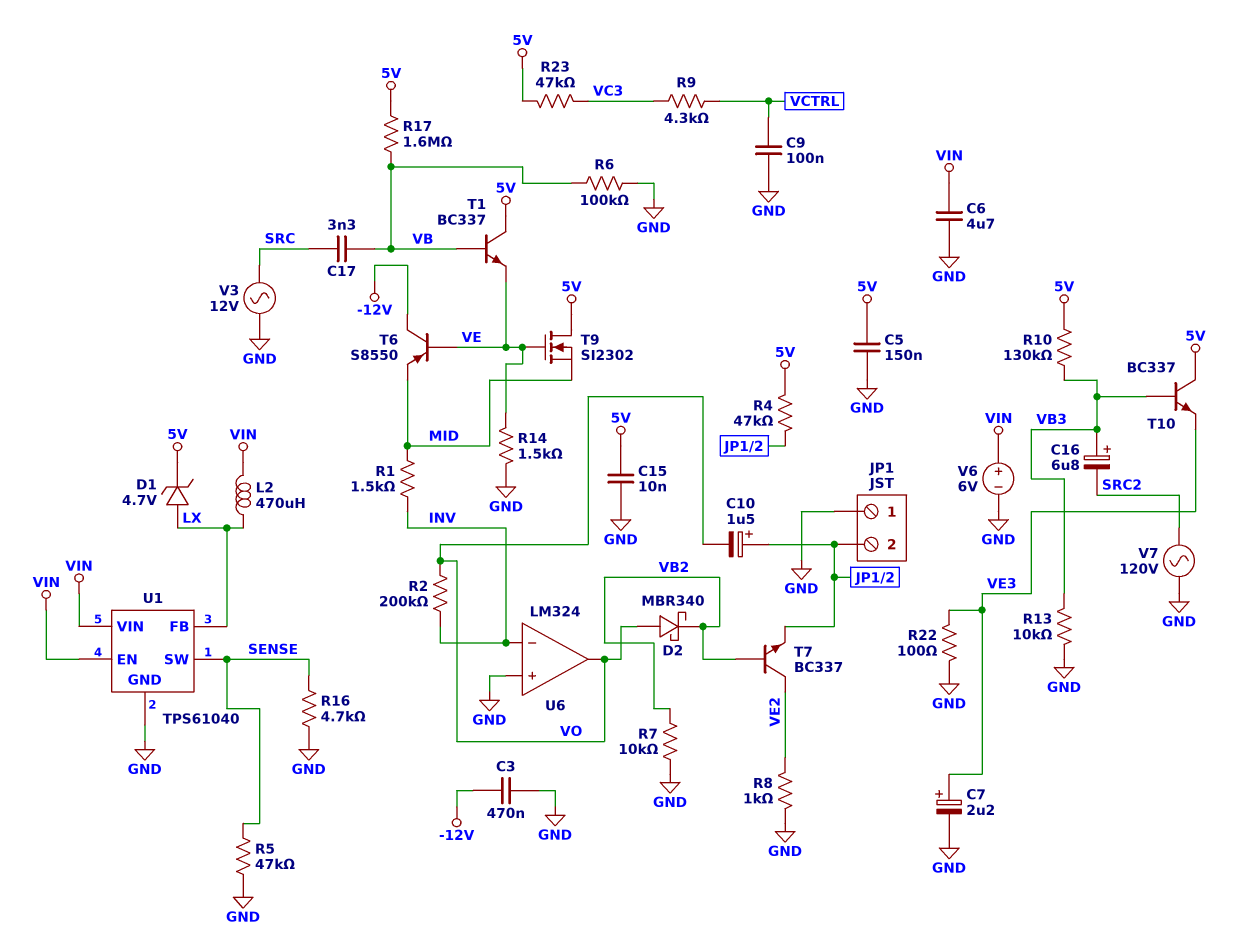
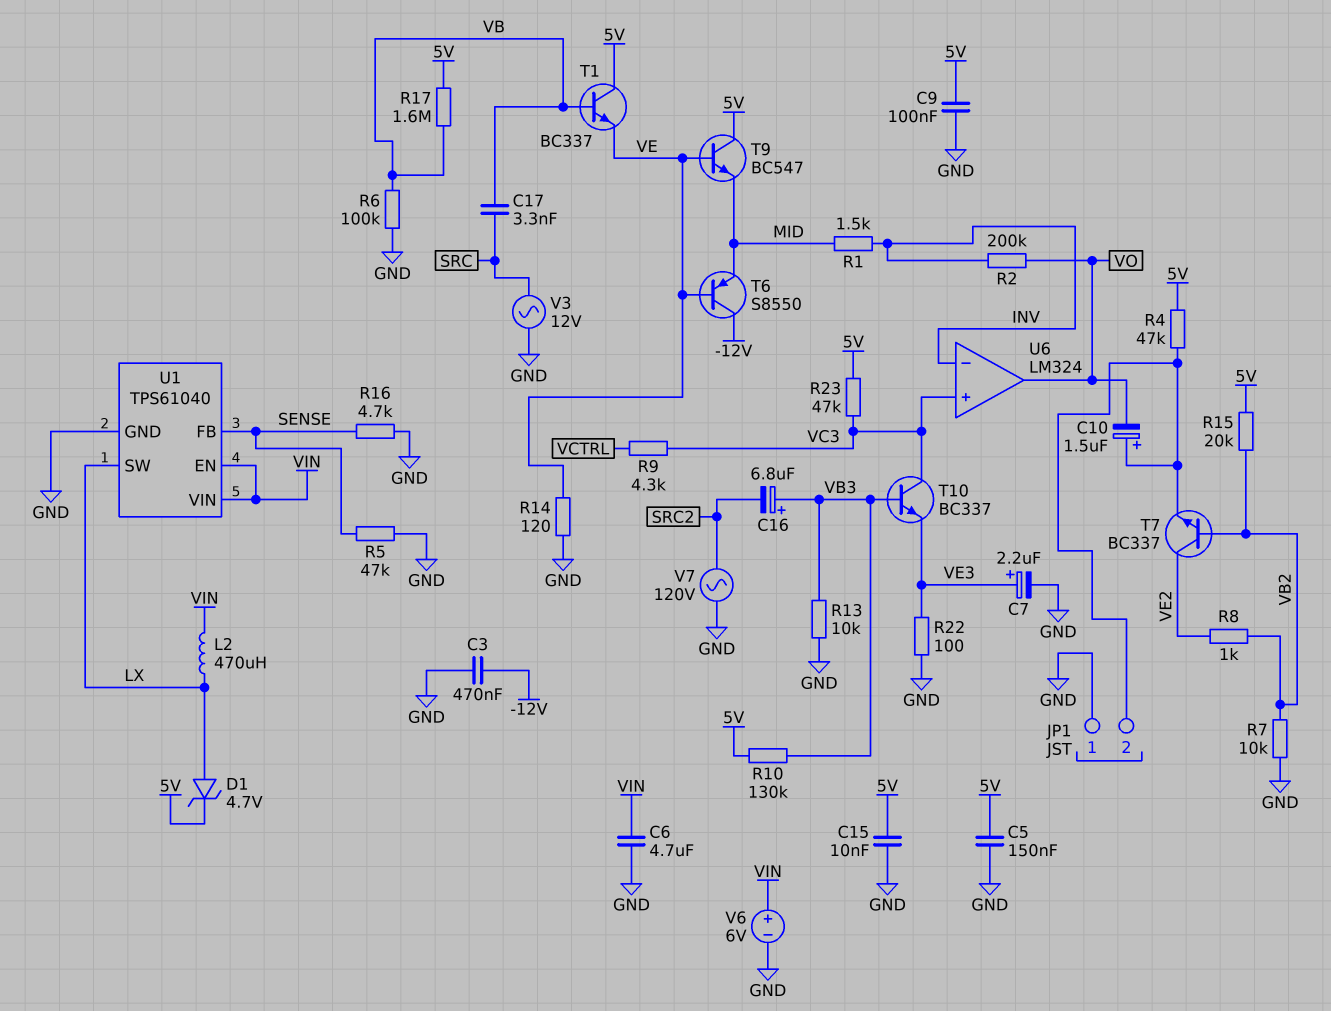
C9: 100nF (GND, VCTRL) -> 100nF (5V, GND)
D2: schottky MBR340 (A VO, K VB2) -> none
R8: 1k (GND, VE2) -> 1k (VB2, VE2)
R14: 1.5k (GND, VE) -> 120 (GND, VE)
R15: none -> 20k (5V, VB2)
T9: NMOS SI2302 (G VE, D 5V, S MID) -> NPN BC547 (B VE, C 5V, E MID)
T10: NPN BC337 (B VB3, C 5V, E VE3) -> NPN BC337 (B VB3, C VC3, E VE3)
U1 pin FB: LX -> SENSE
U1 pin SW: SENSE -> LX
U6 pin in+: GND -> VC3

